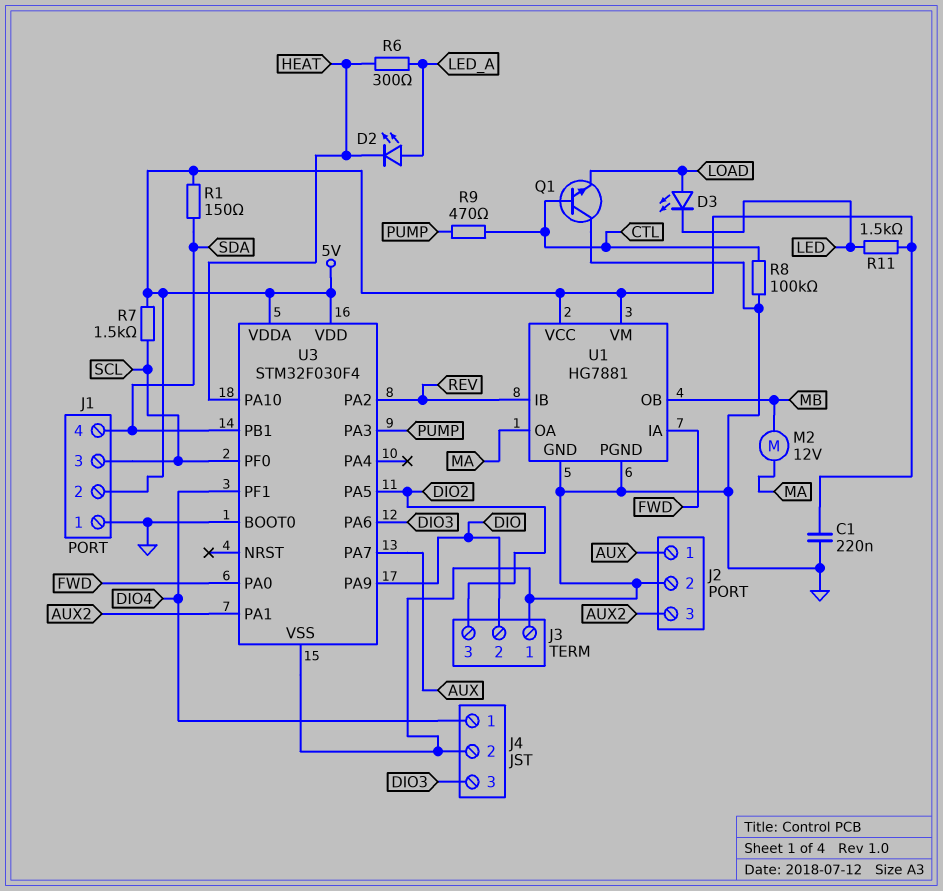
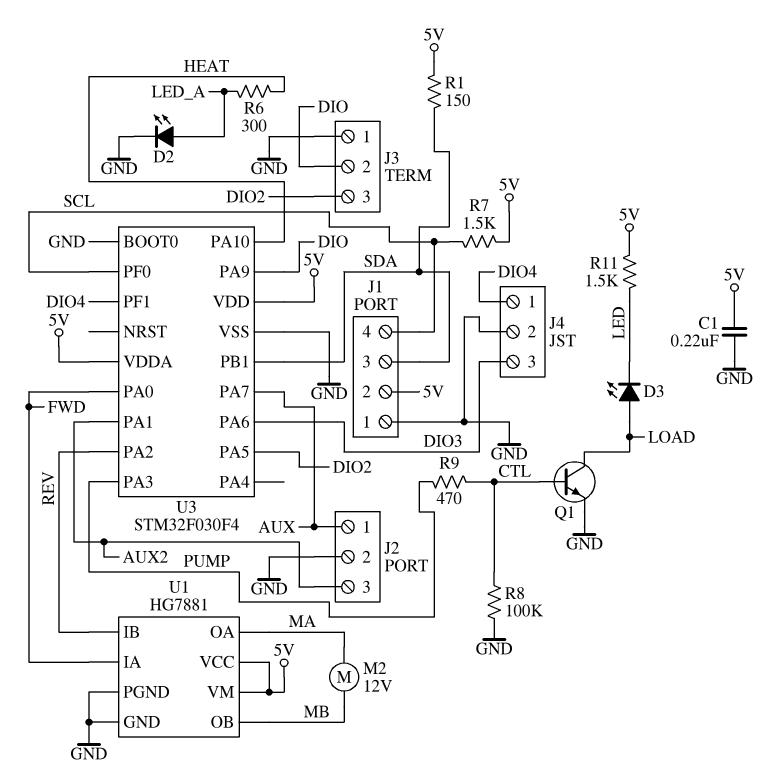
D2: LED (A LED_A, K HEAT) -> LED (A LED_A, K GND)
J1 pin 3: SCL -> SDA
J1 pin 4: SDA -> SCL
Q1: NPN (B CTL, C GND, E LOAD) -> NPN (B CTL, C LOAD, E GND)

